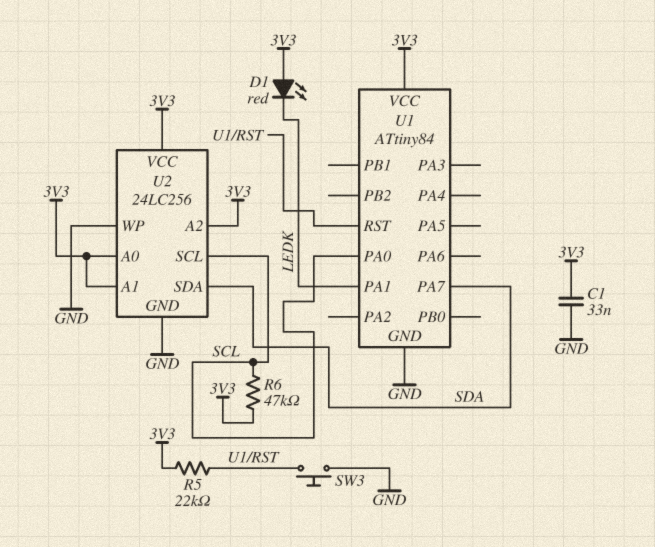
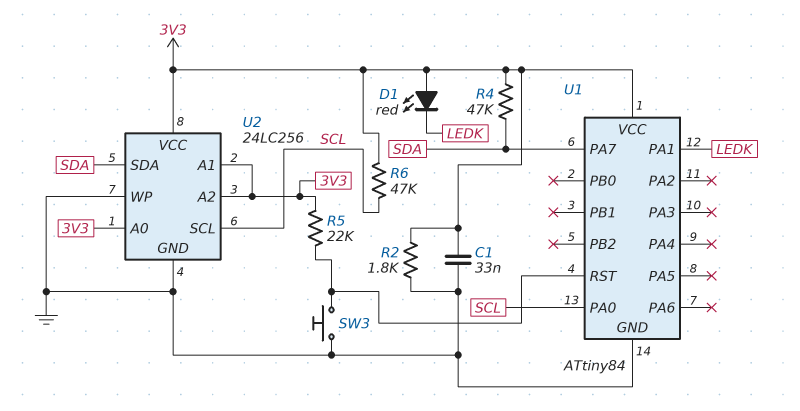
R2: none -> 1.8k (3V3, GND)
R4: none -> 47k (3V3, SDA)

